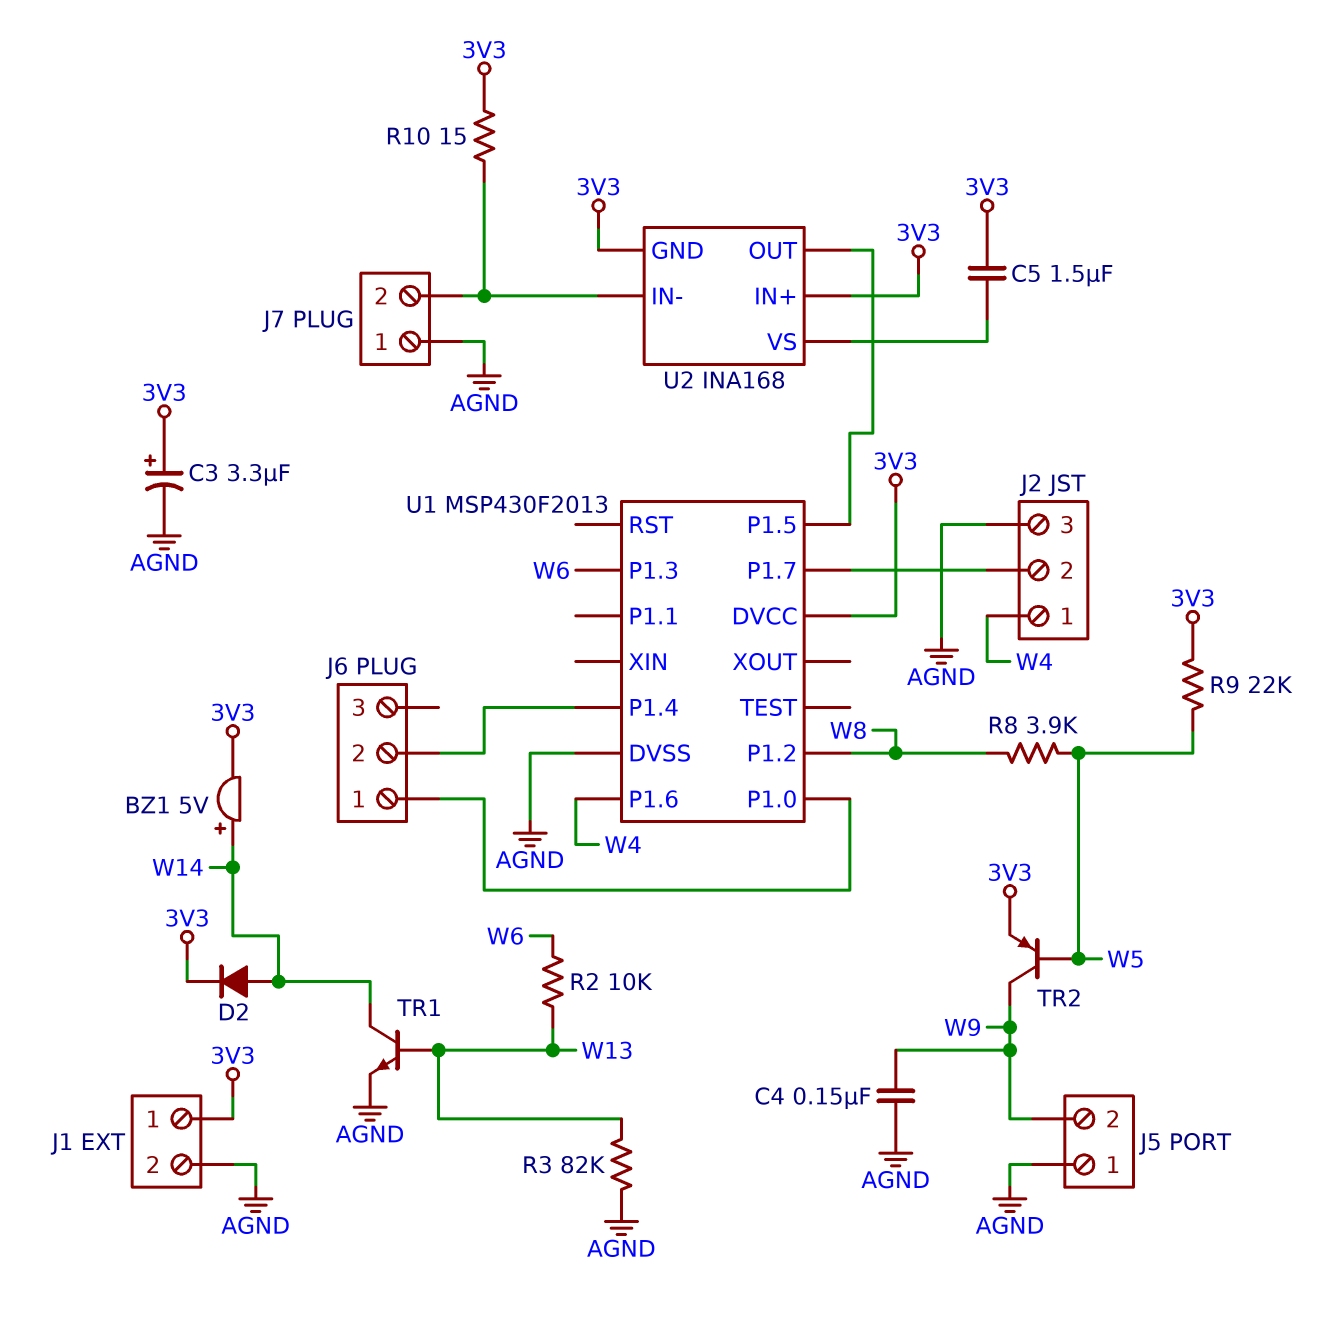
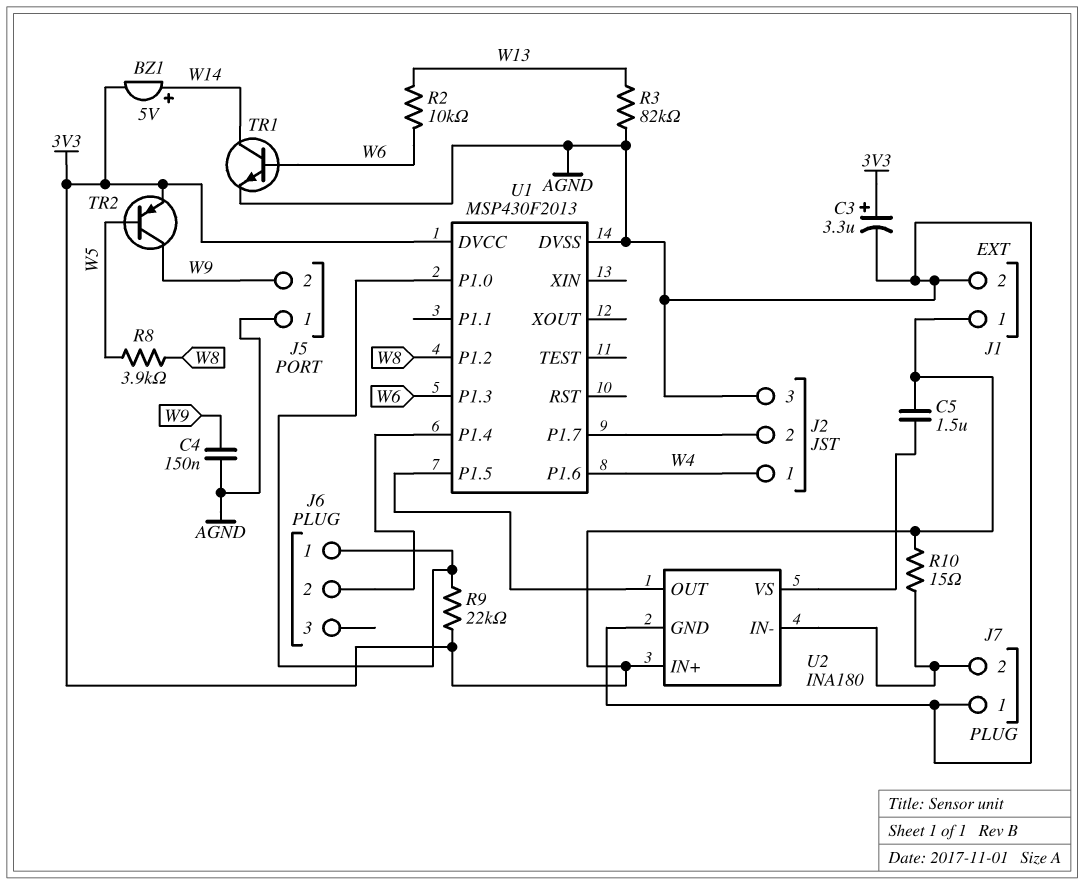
D2: diode (A W14, K 3V3) -> none
R9: 22k (3V3, W5) -> 22k (3V3, J6/1)
TR1: NPN (B W13, C W14, E AGND) -> NPN (B W6, C W14, E AGND)
U2: INA168 -> INA180
U2 pin GND: 3V3 -> AGND

